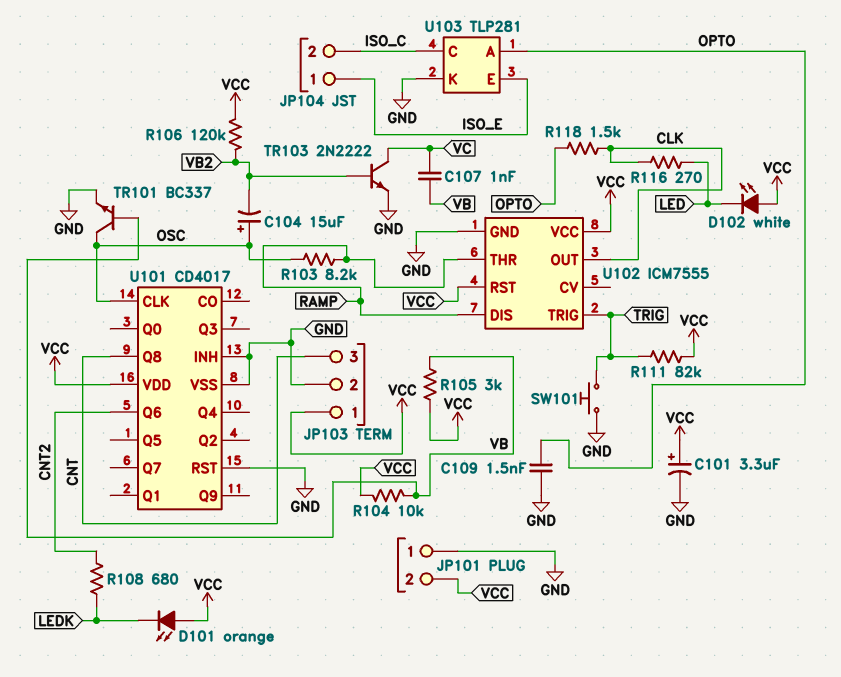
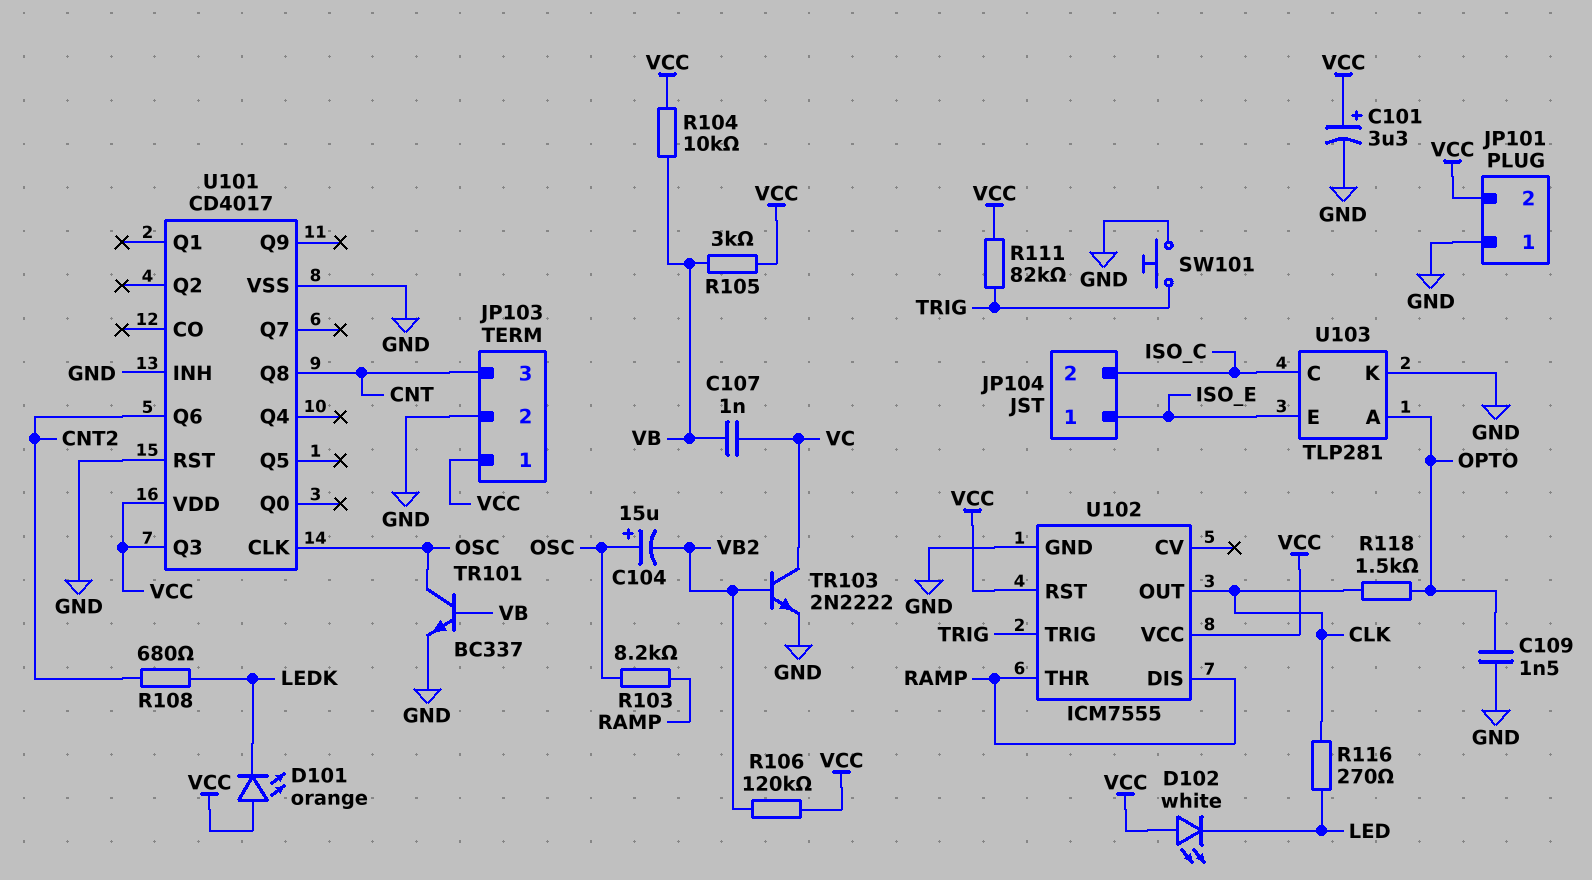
U101 pin Q3: none -> VCC

